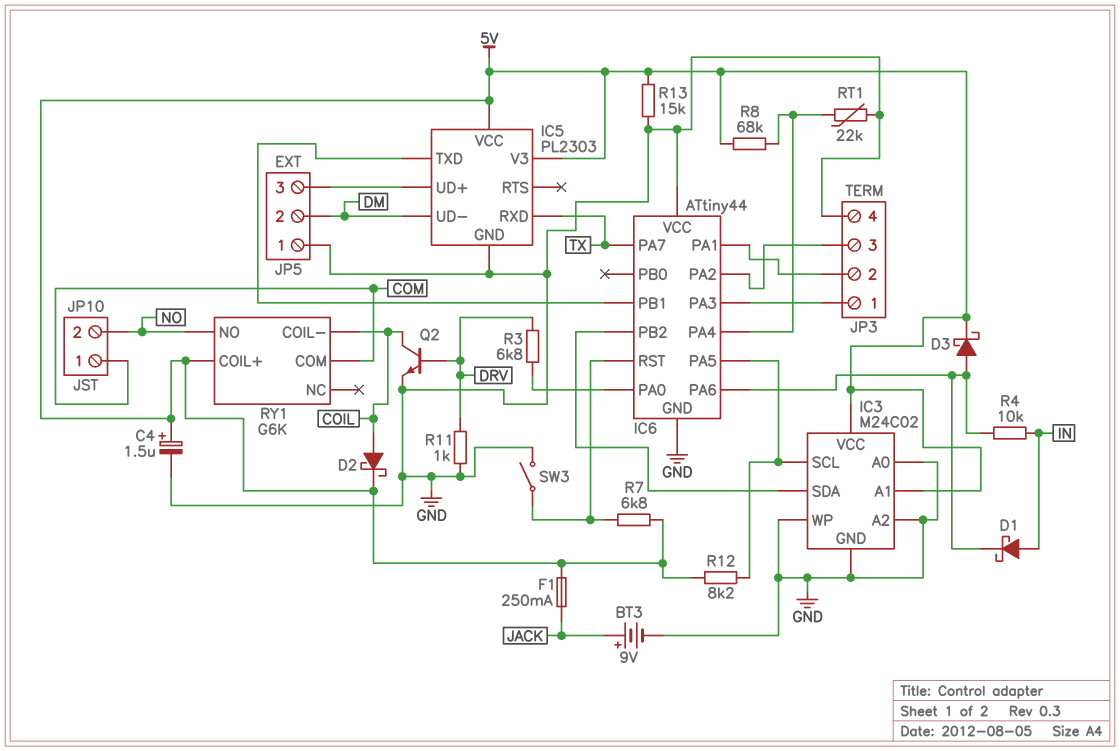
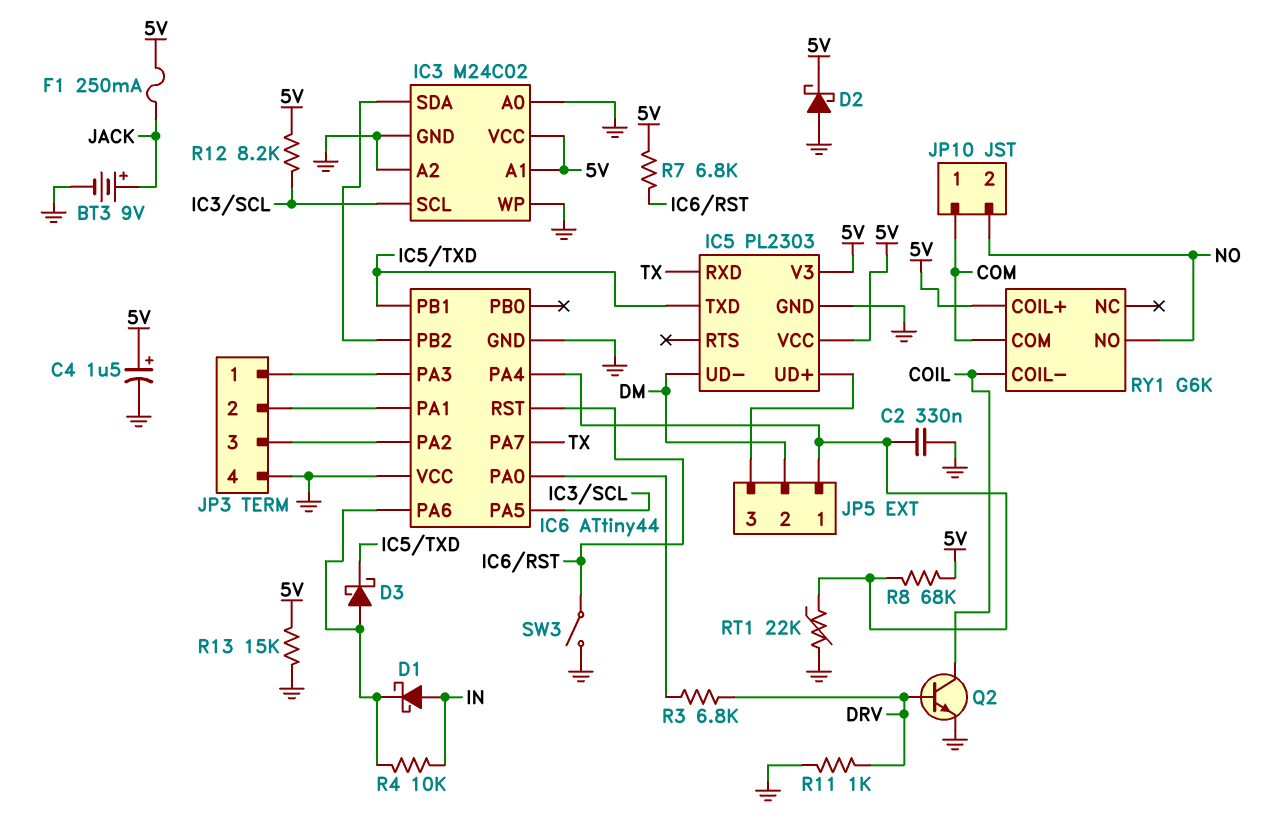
C2: none -> 330nF (GND, IC6/PA4)
D2: schottky (A COIL, K 5V) -> schottky (A GND, K 5V)
D3: schottky (A IC6/PA6, K 5V) -> schottky (A IC6/PA6, K IC5/TXD)
JP5 pin 1: GND -> IC6/PA4

